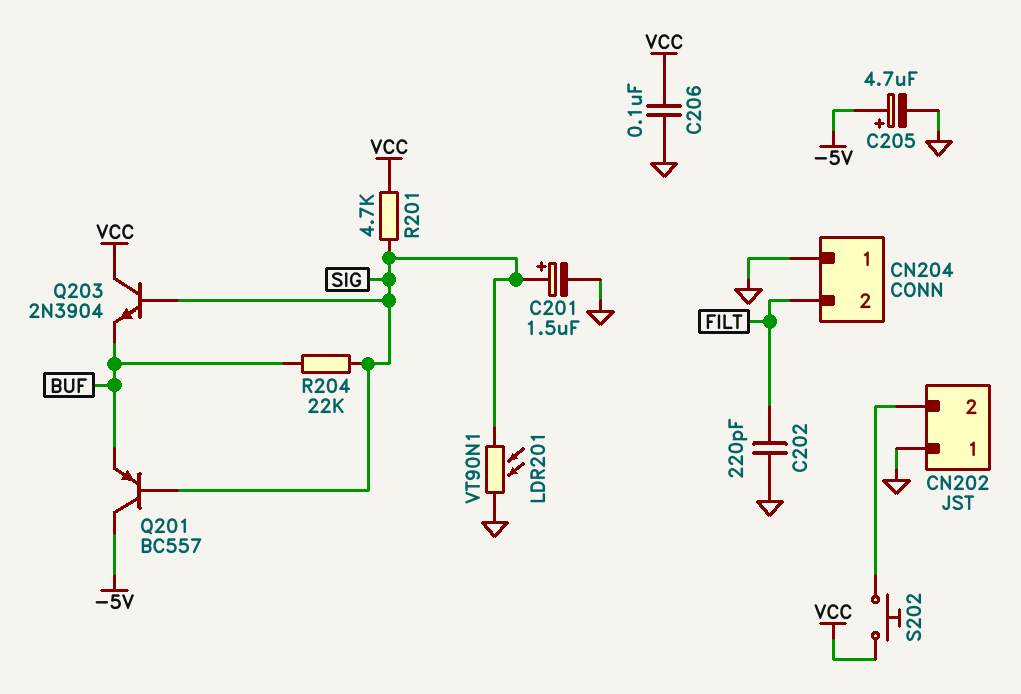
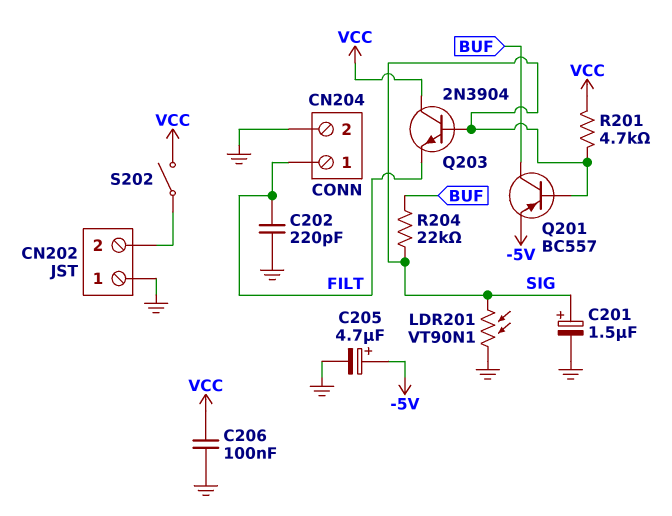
CN204 pin 1: GND -> FILT
CN204 pin 2: FILT -> GND
Q201: PNP BC557 (B SIG, C -5V, E BUF) -> PNP BC557 (B SIG, C BUF, E -5V)
Q203: NPN 2N3904 (B SIG, C VCC, E BUF) -> NPN 2N3904 (B SIG, C VCC, E FILT)
S202: button (CN202/2, VCC) -> switch (CN202/2, VCC)

